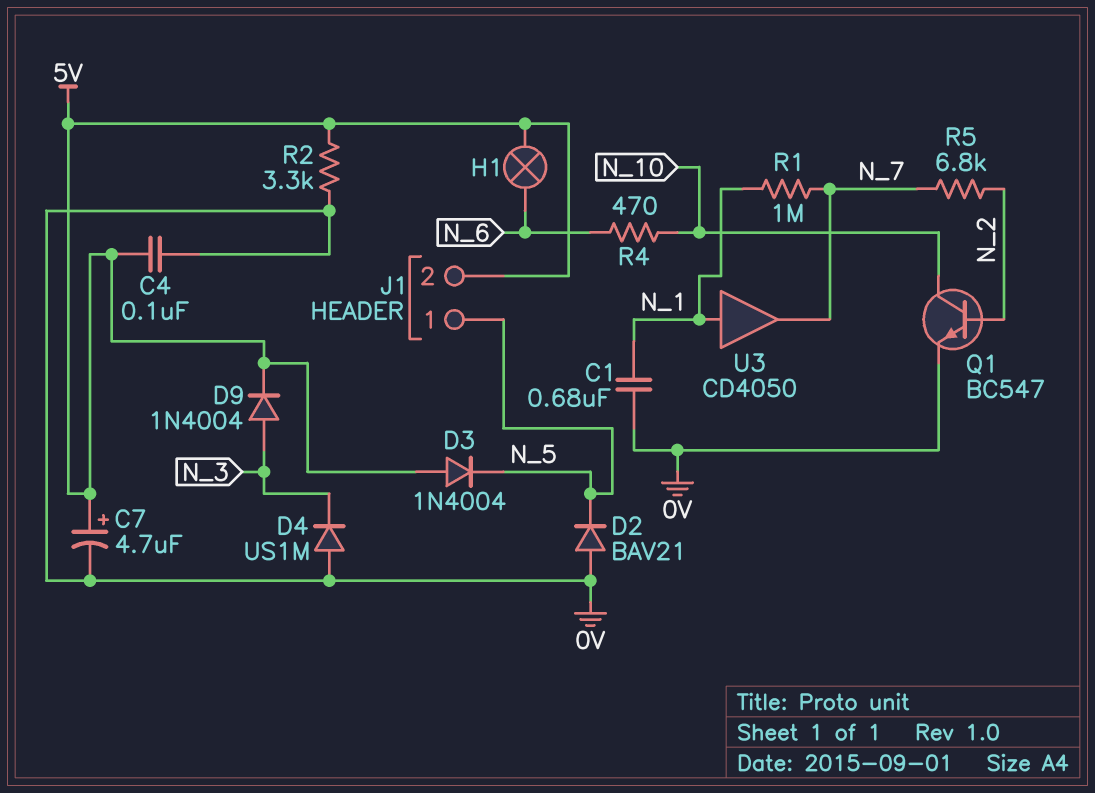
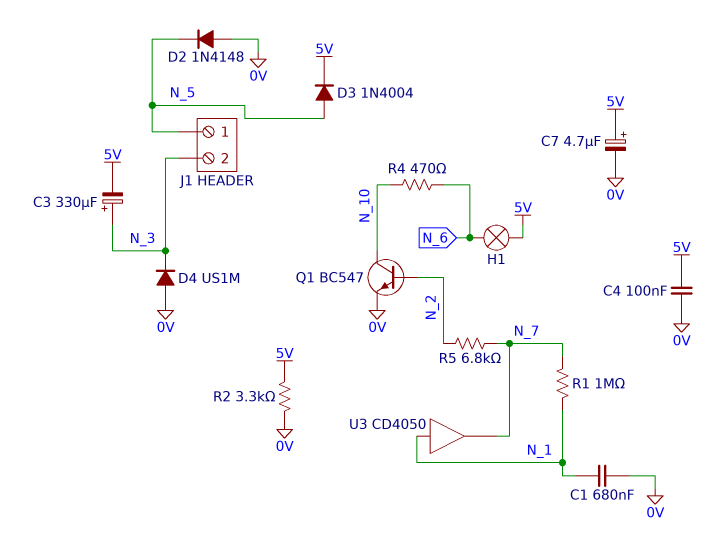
C3: none -> 330uF (plus N_3, minus 5V)
D2: diode BAV21 (A 0V, K N_5) -> diode 1N4148 (A 0V, K N_5)
D3: diode 1N4004 (A 5V, K N_5) -> diode 1N4004 (A N_5, K 5V)
D9: diode 1N4004 (A N_3, K 5V) -> none
J1 pin 2: 5V -> N_3

